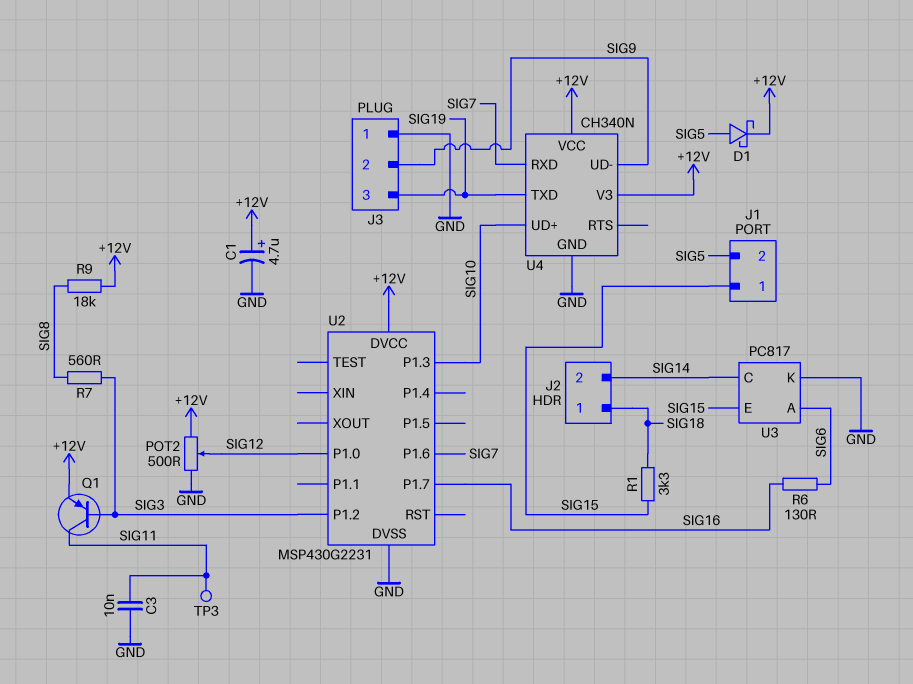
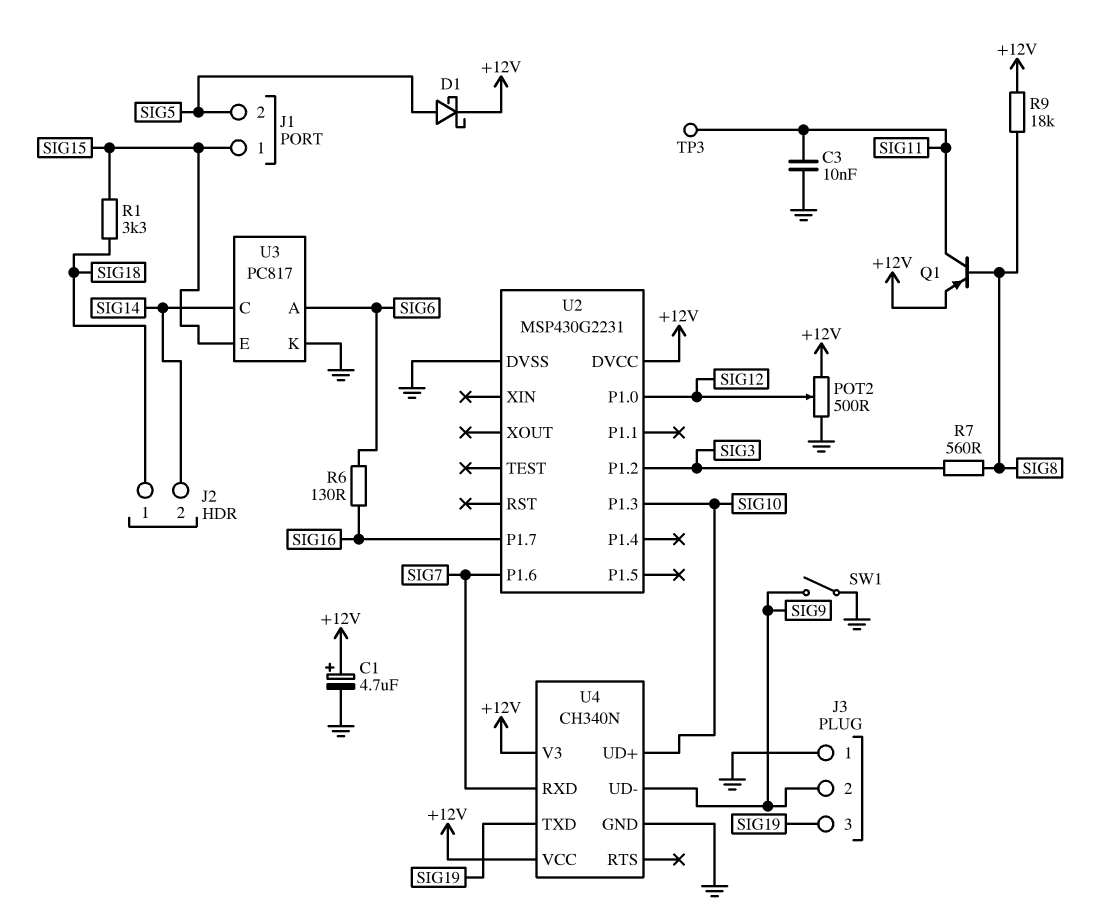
Q1: PNP (B SIG3, C SIG11, E +12V) -> PNP (B SIG8, C SIG11, E +12V)
SW1: none -> switch (GND, SIG9)

